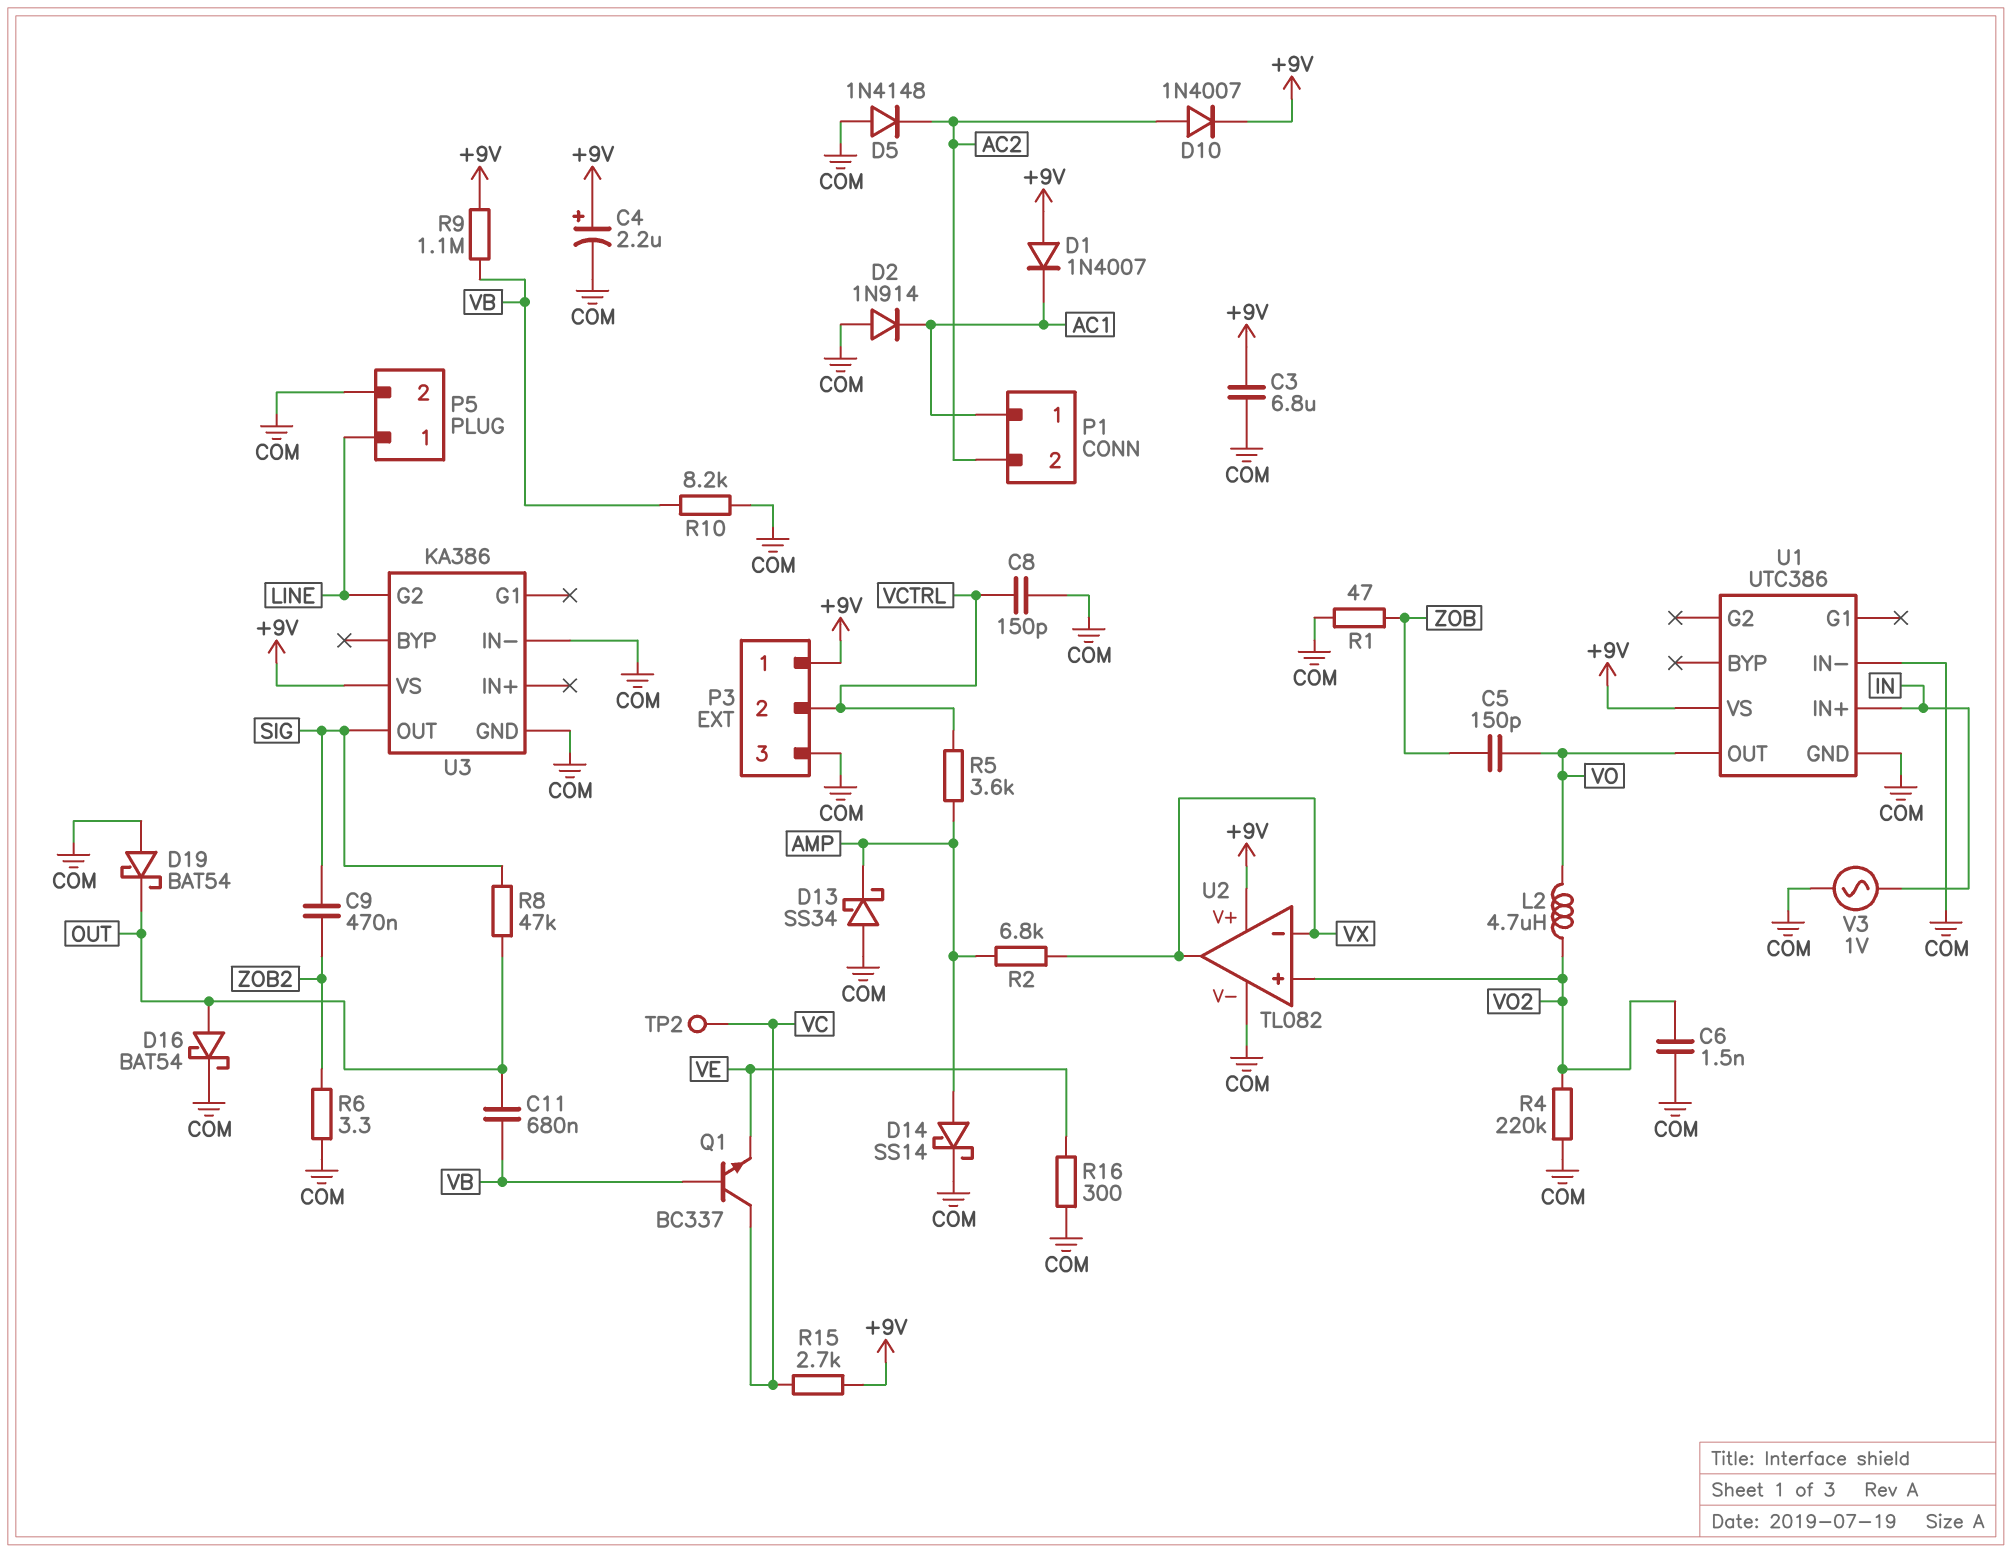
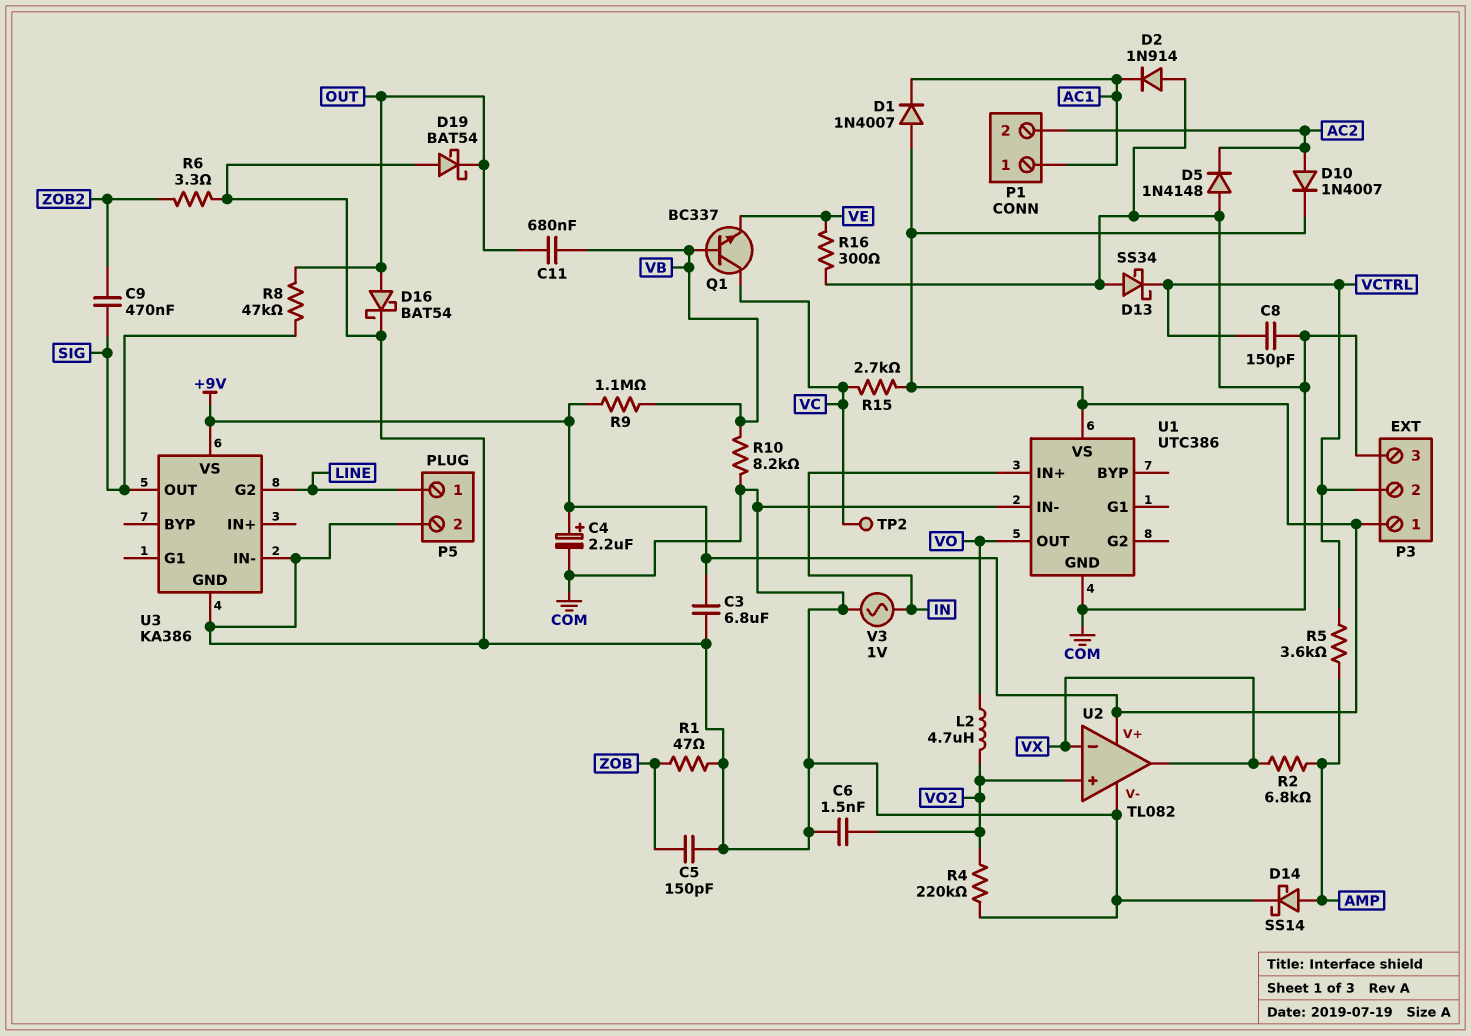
C5: 150pF (VO, ZOB) -> 150pF (COM, ZOB)
D13: schottky SS34 (A COM, K AMP) -> schottky SS34 (A COM, K VCTRL)

